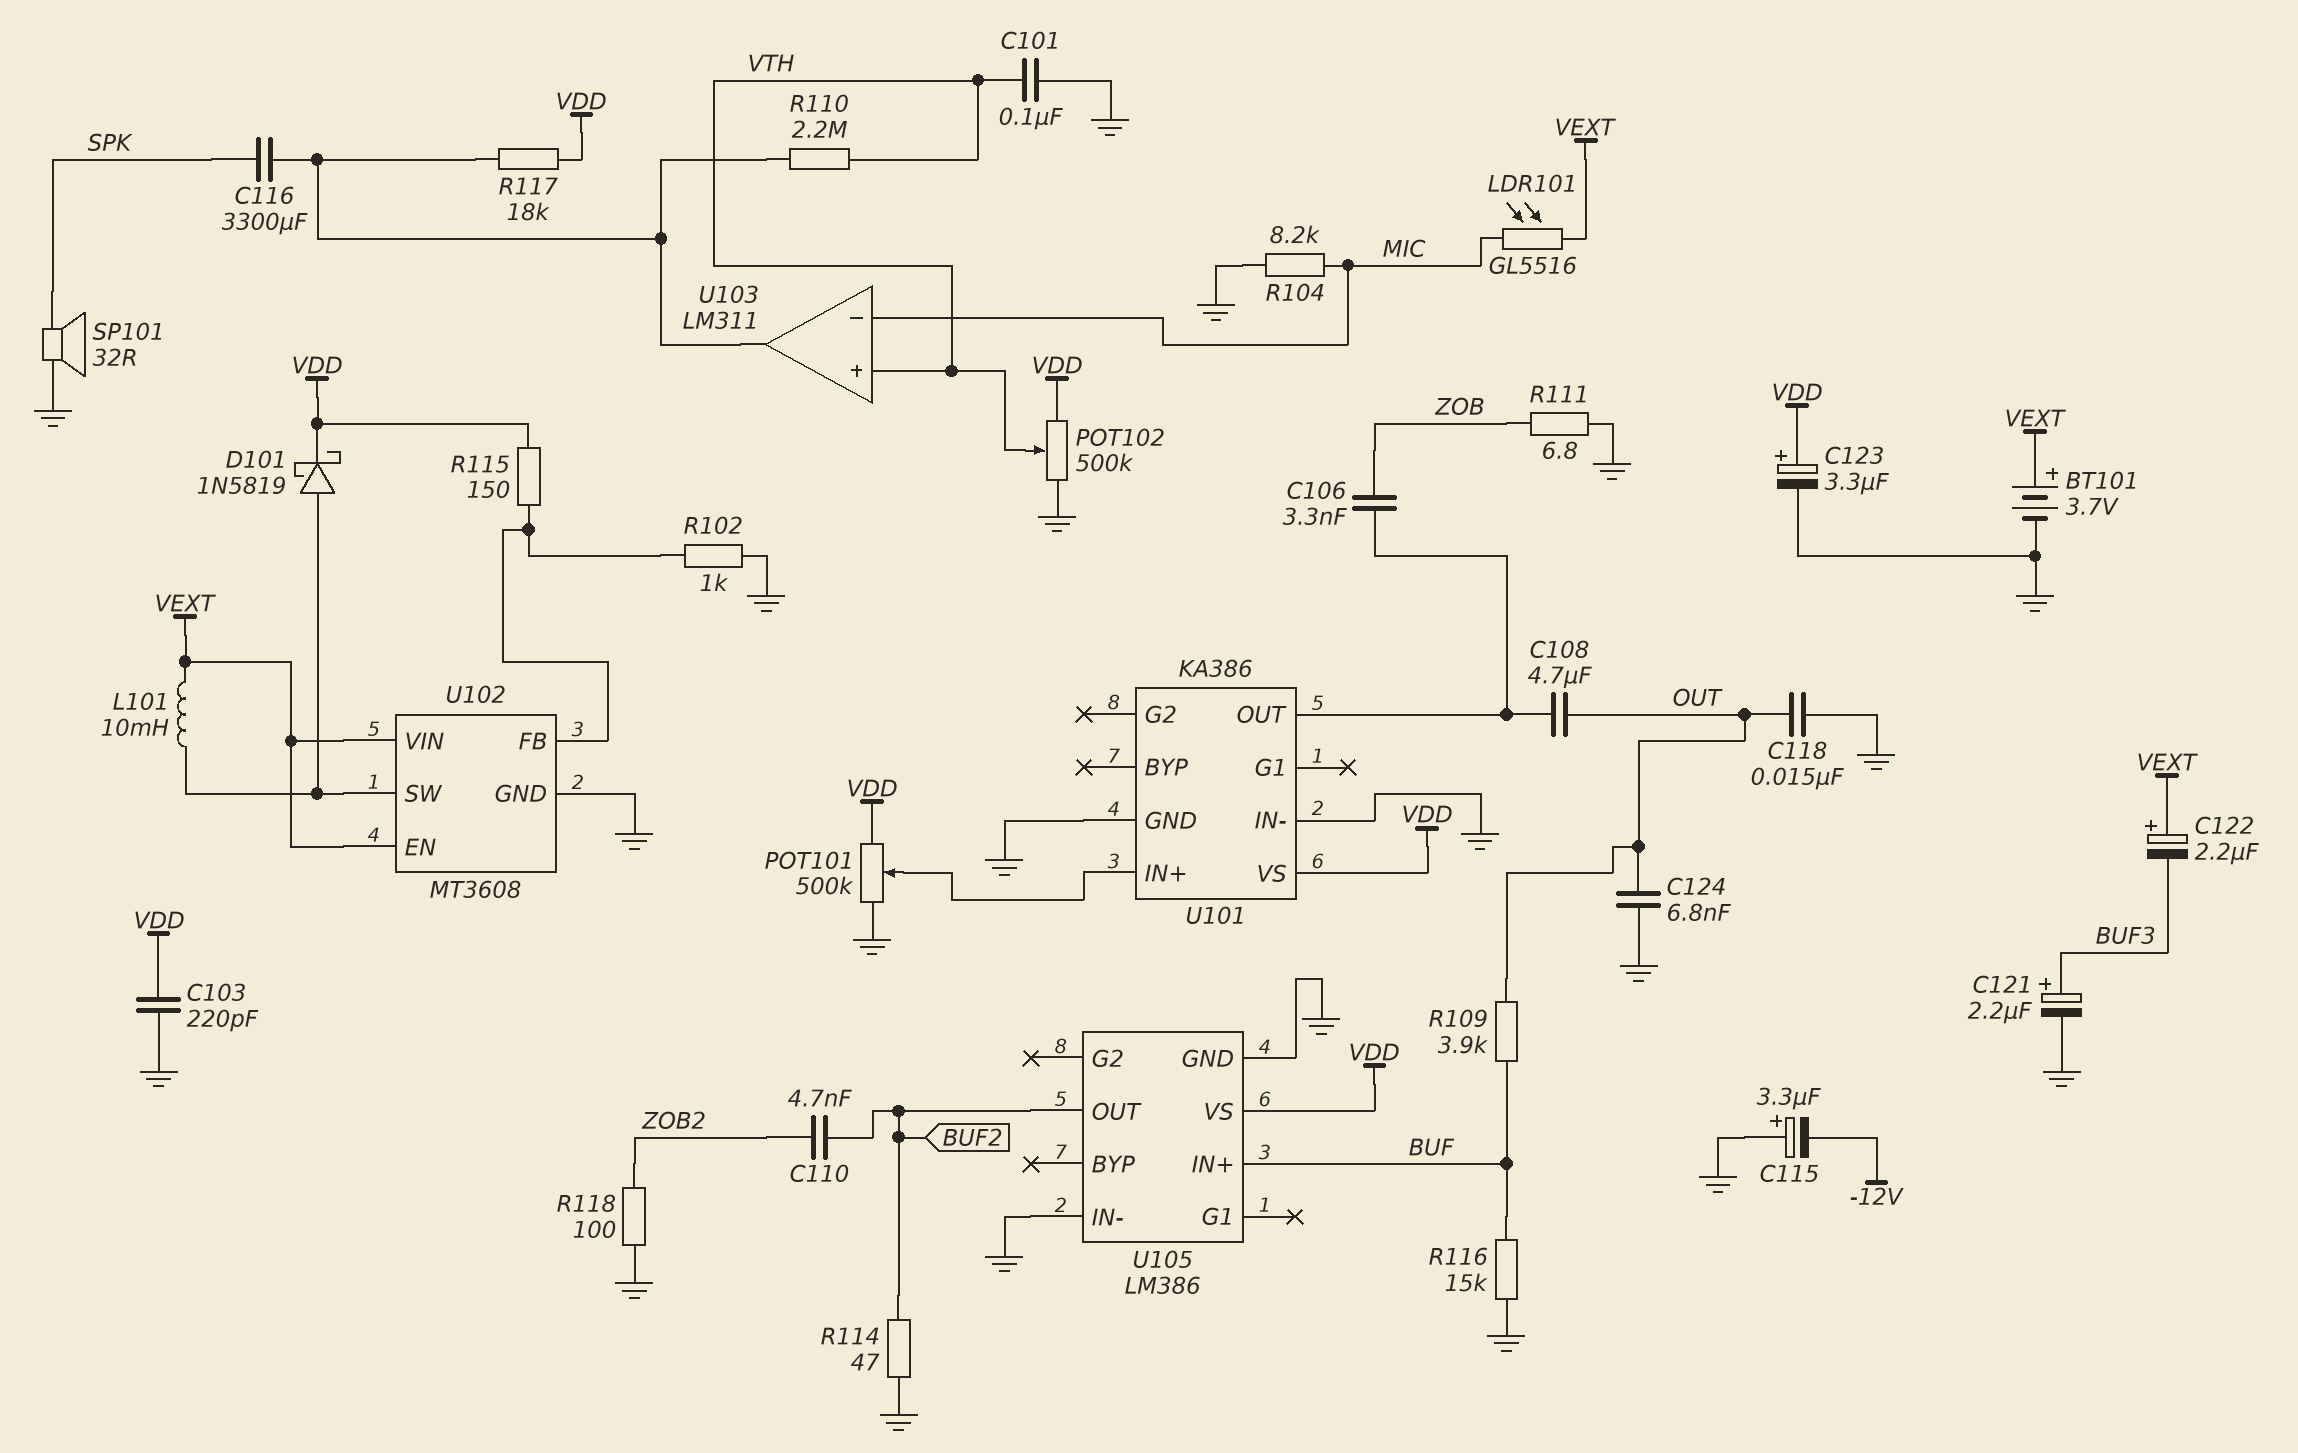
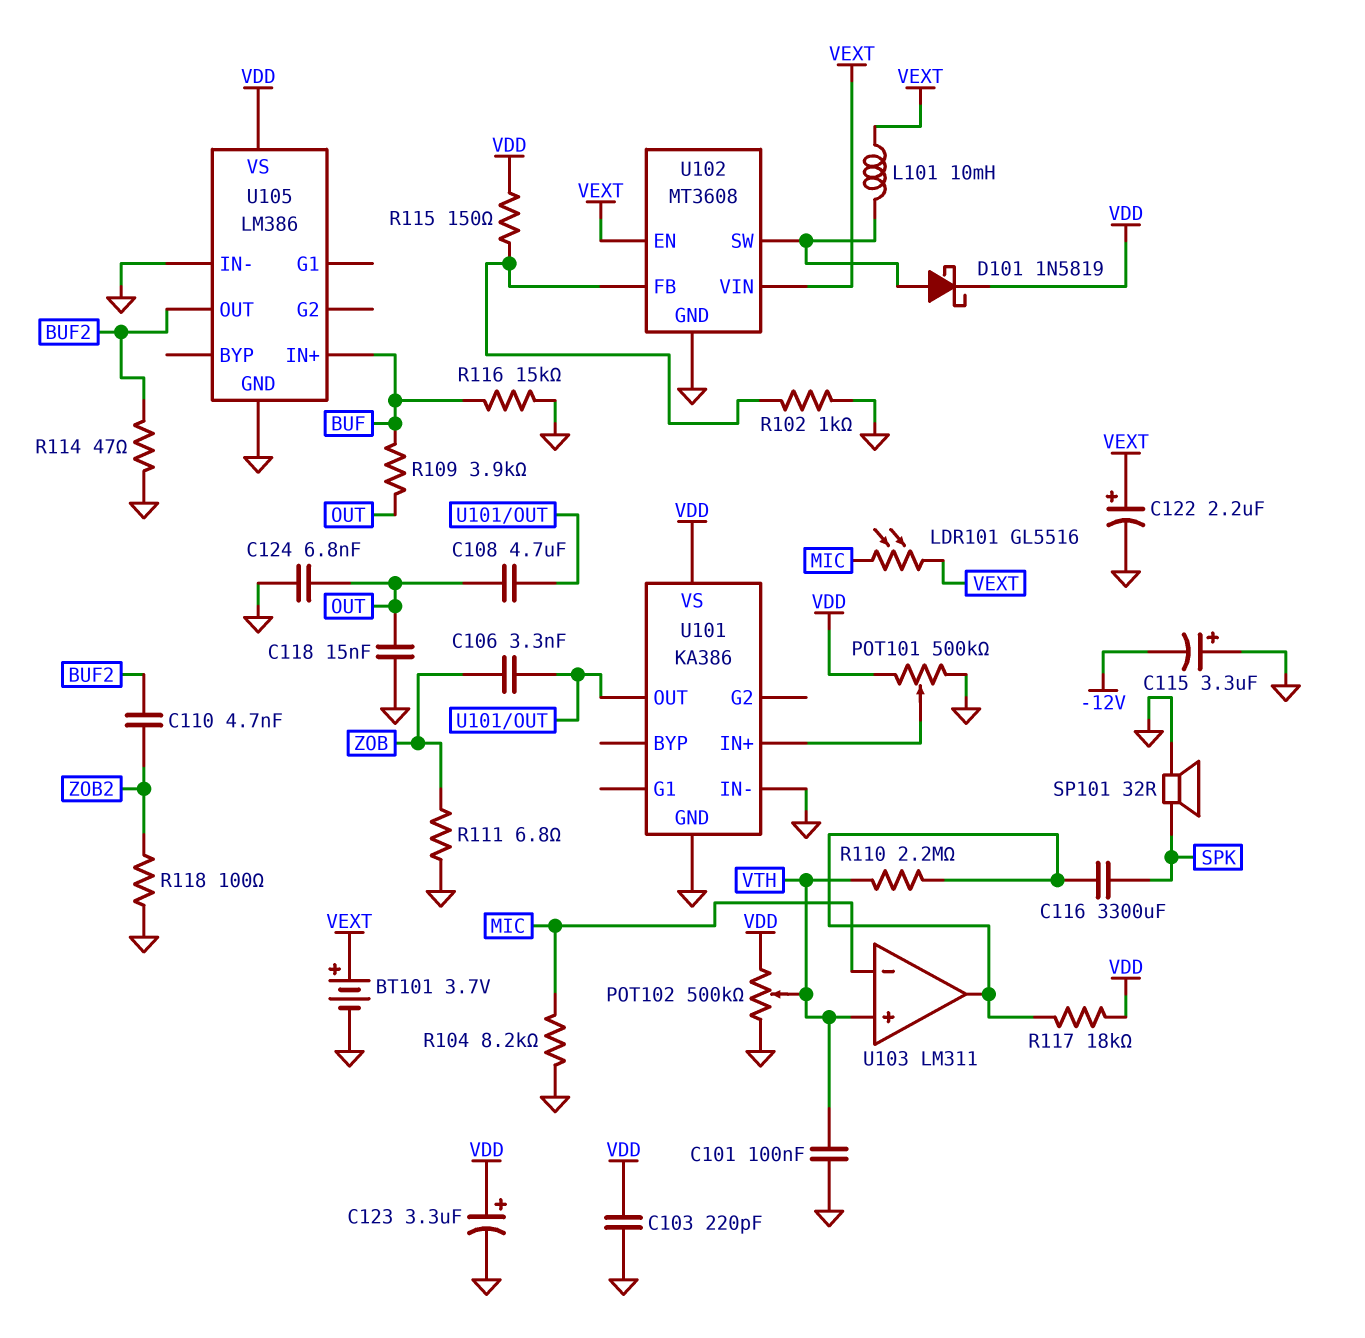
C121: 2.2uF (plus BUF3, minus GND) -> none
C122: 2.2uF (plus VEXT, minus BUF3) -> 2.2uF (plus VEXT, minus GND)

